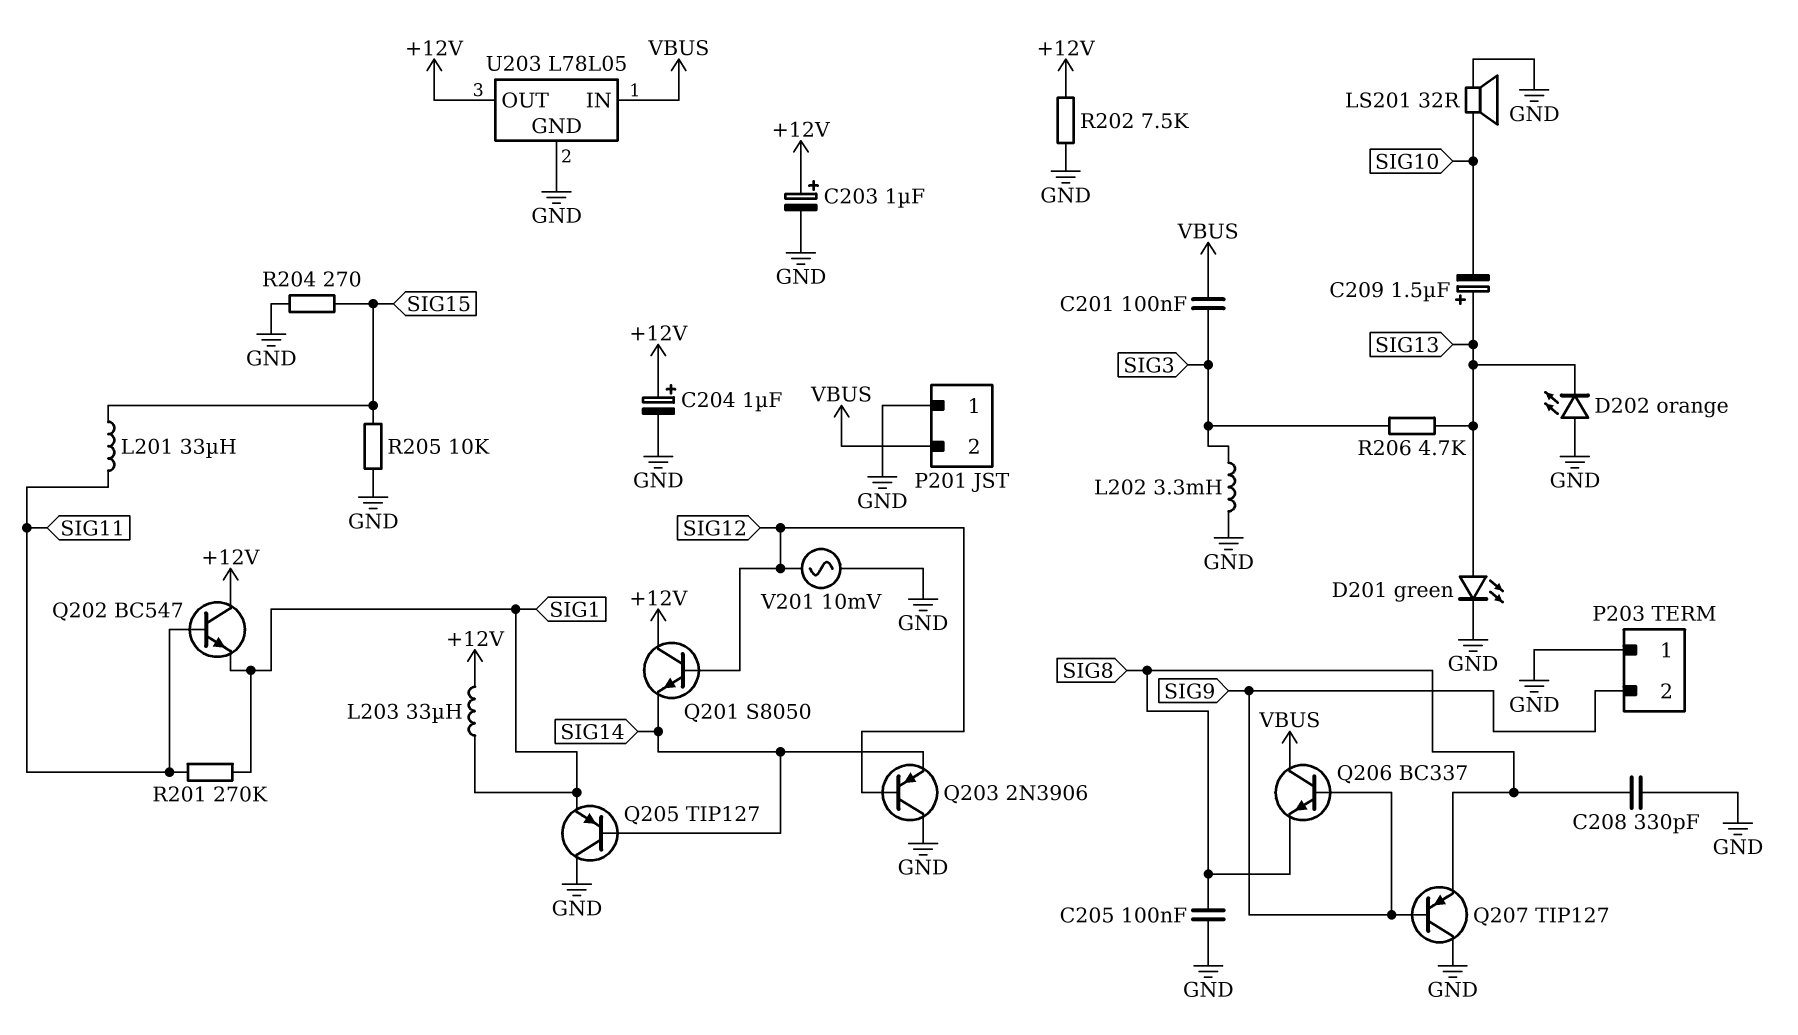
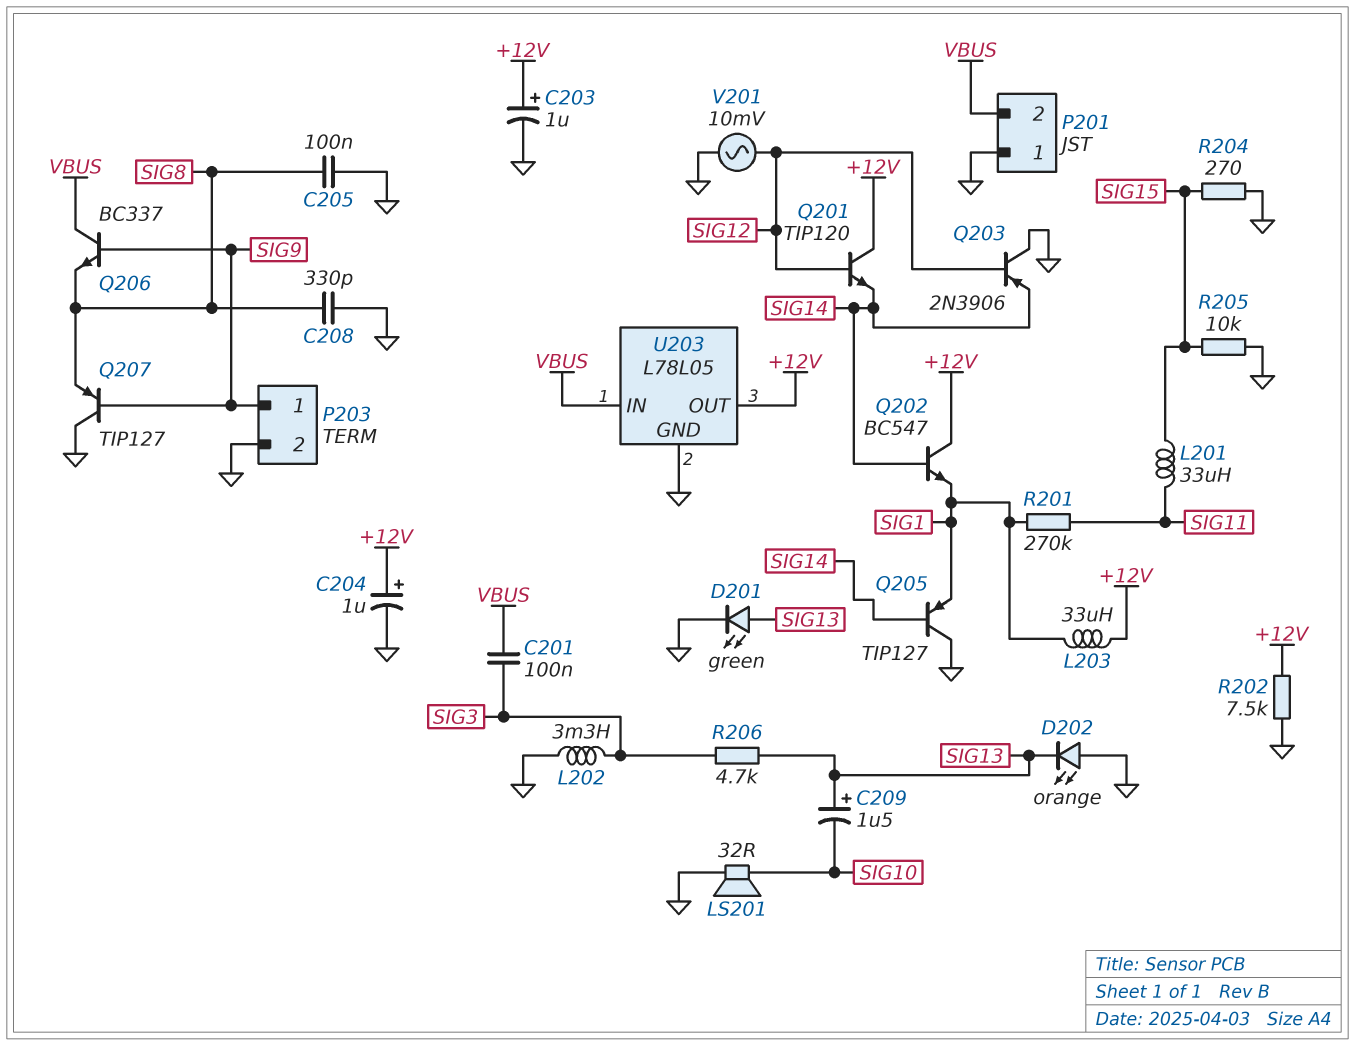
P203 pin 1: GND -> SIG9
P203 pin 2: SIG9 -> GND
Q201: NPN S8050 (B SIG12, C +12V, E SIG14) -> NPN TIP120 (B SIG12, C +12V, E SIG14)
Q202: NPN BC547 (B SIG11, C +12V, E SIG1) -> NPN BC547 (B SIG14, C +12V, E SIG1)

